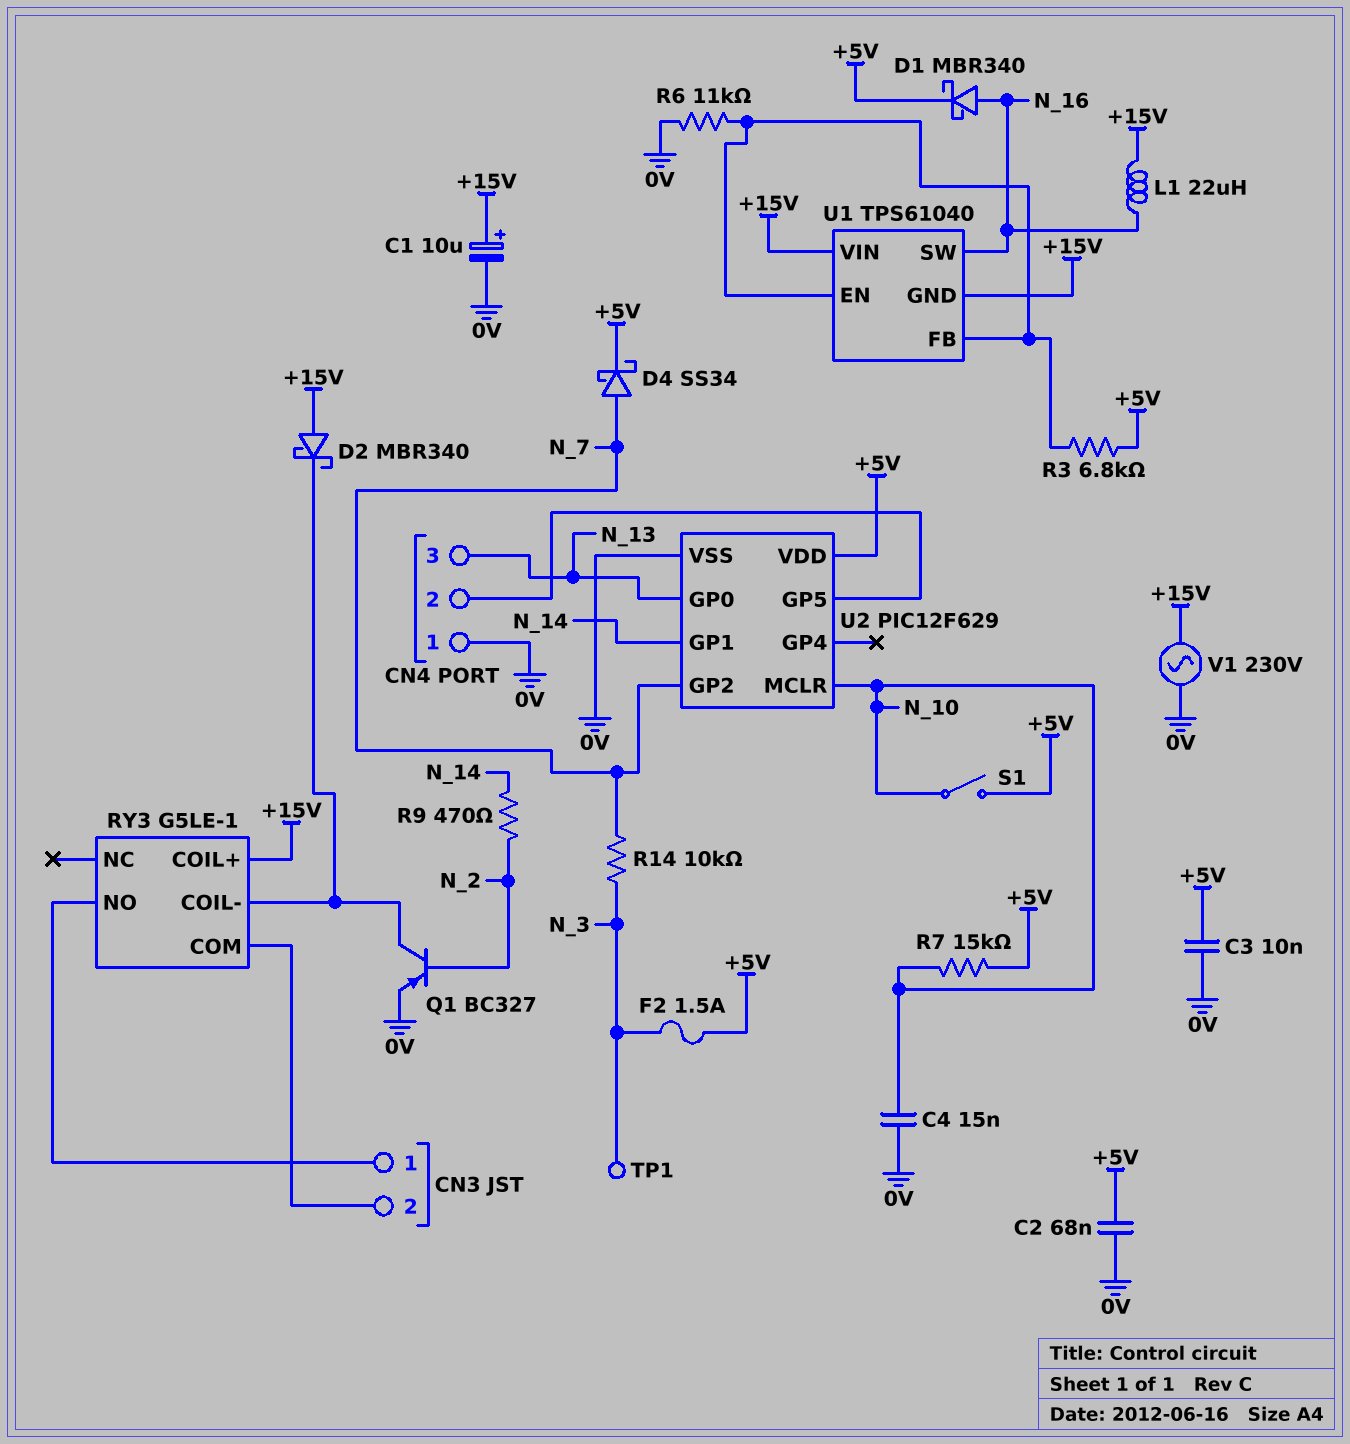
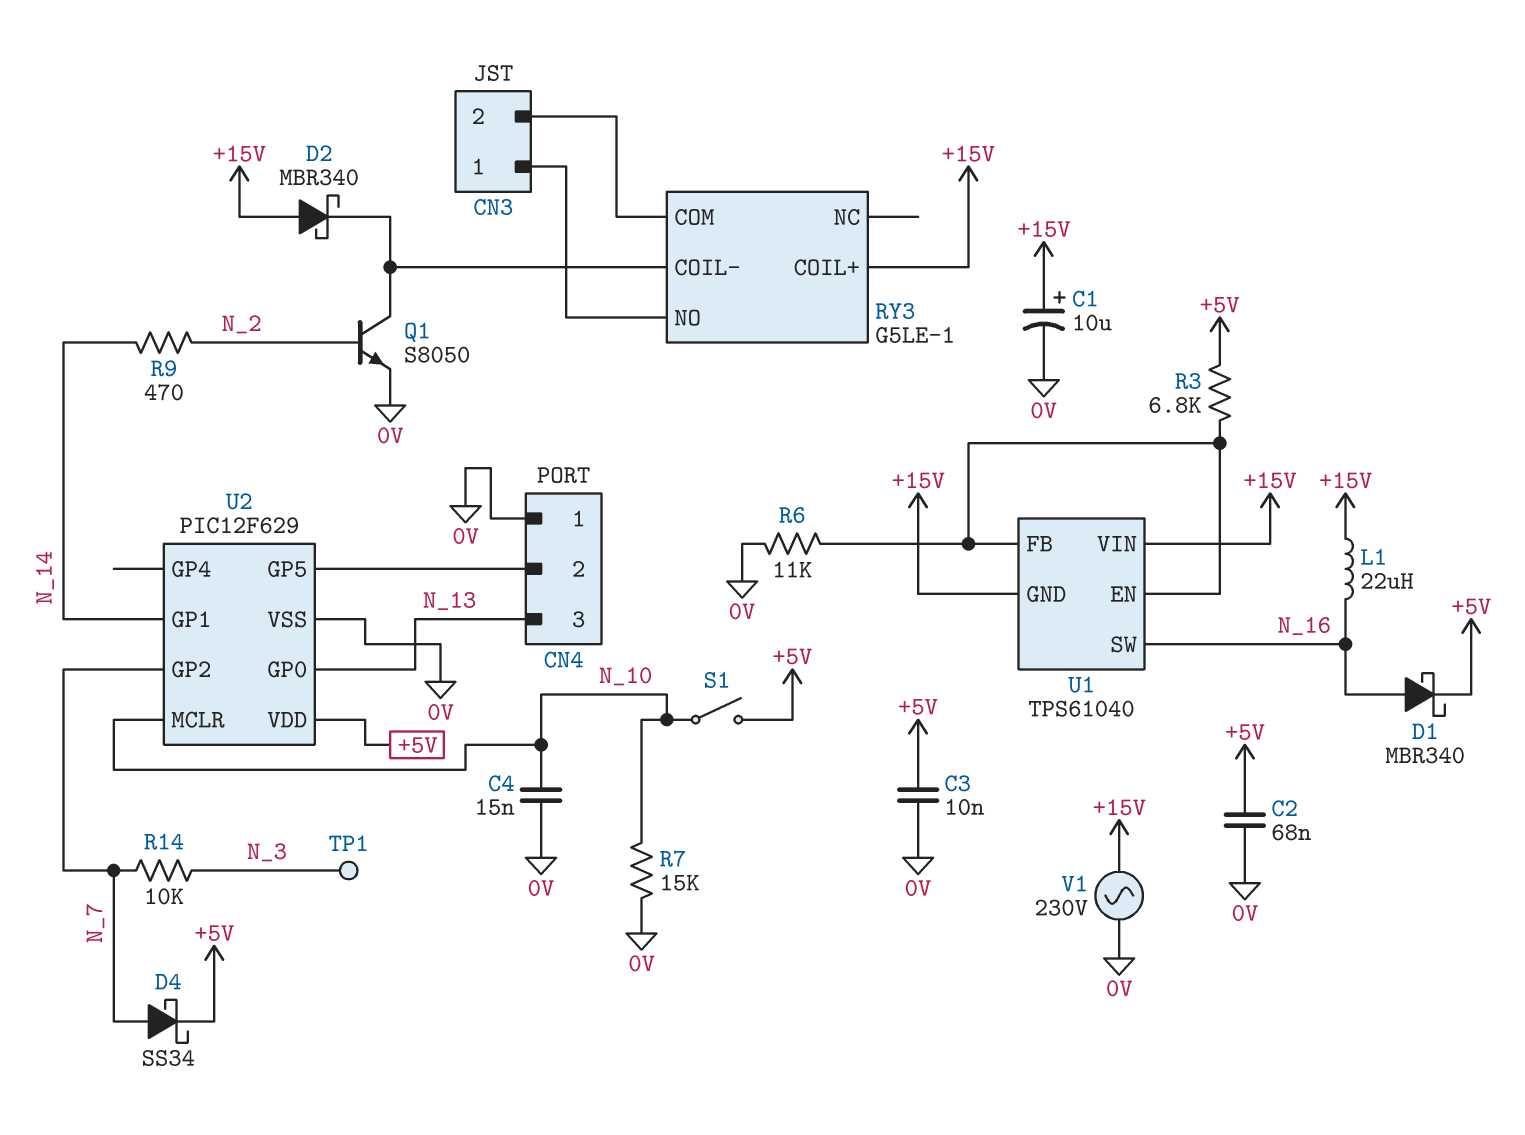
F2: 1.5A (+5V, N_3) -> none
Q1: PNP BC327 (B N_2, C RY3/COIL-, E 0V) -> NPN S8050 (B N_2, C RY3/COIL-, E 0V)
R7: 15k (+5V, N_10) -> 15k (0V, N_10)

